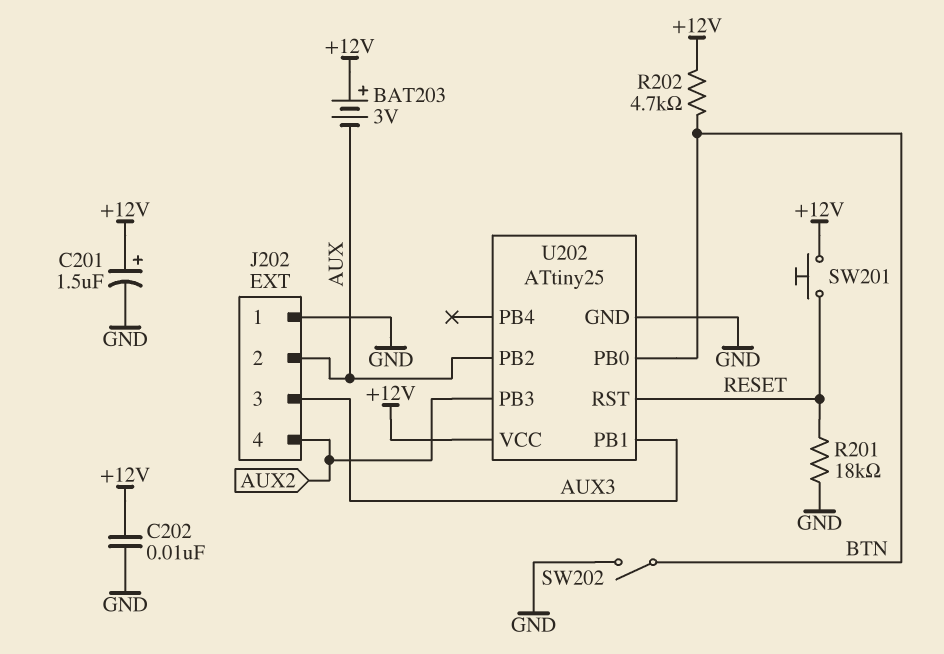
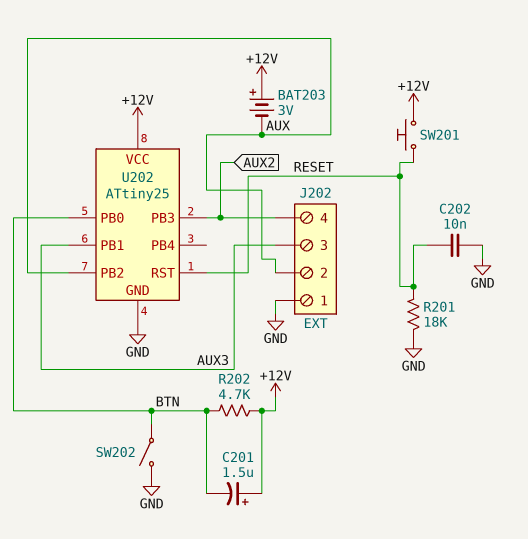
C201: 1.5uF (plus +12V, minus GND) -> 1.5uF (plus +12V, minus BTN)
C202: 10nF (+12V, GND) -> 10nF (GND, RESET)

